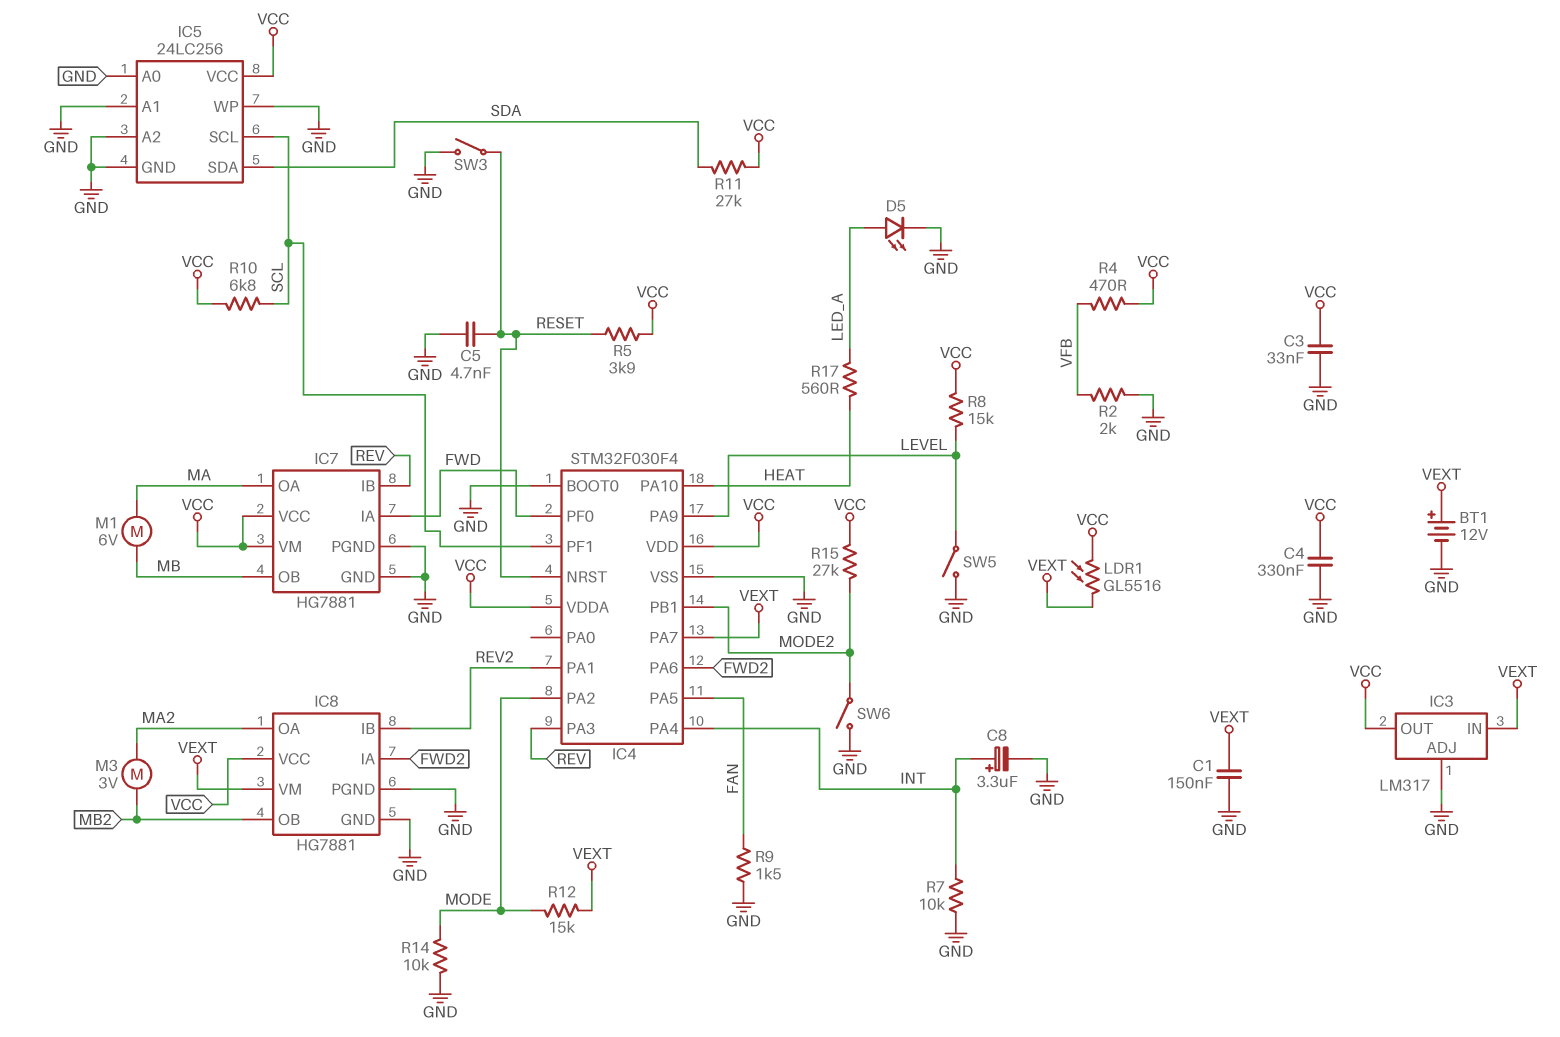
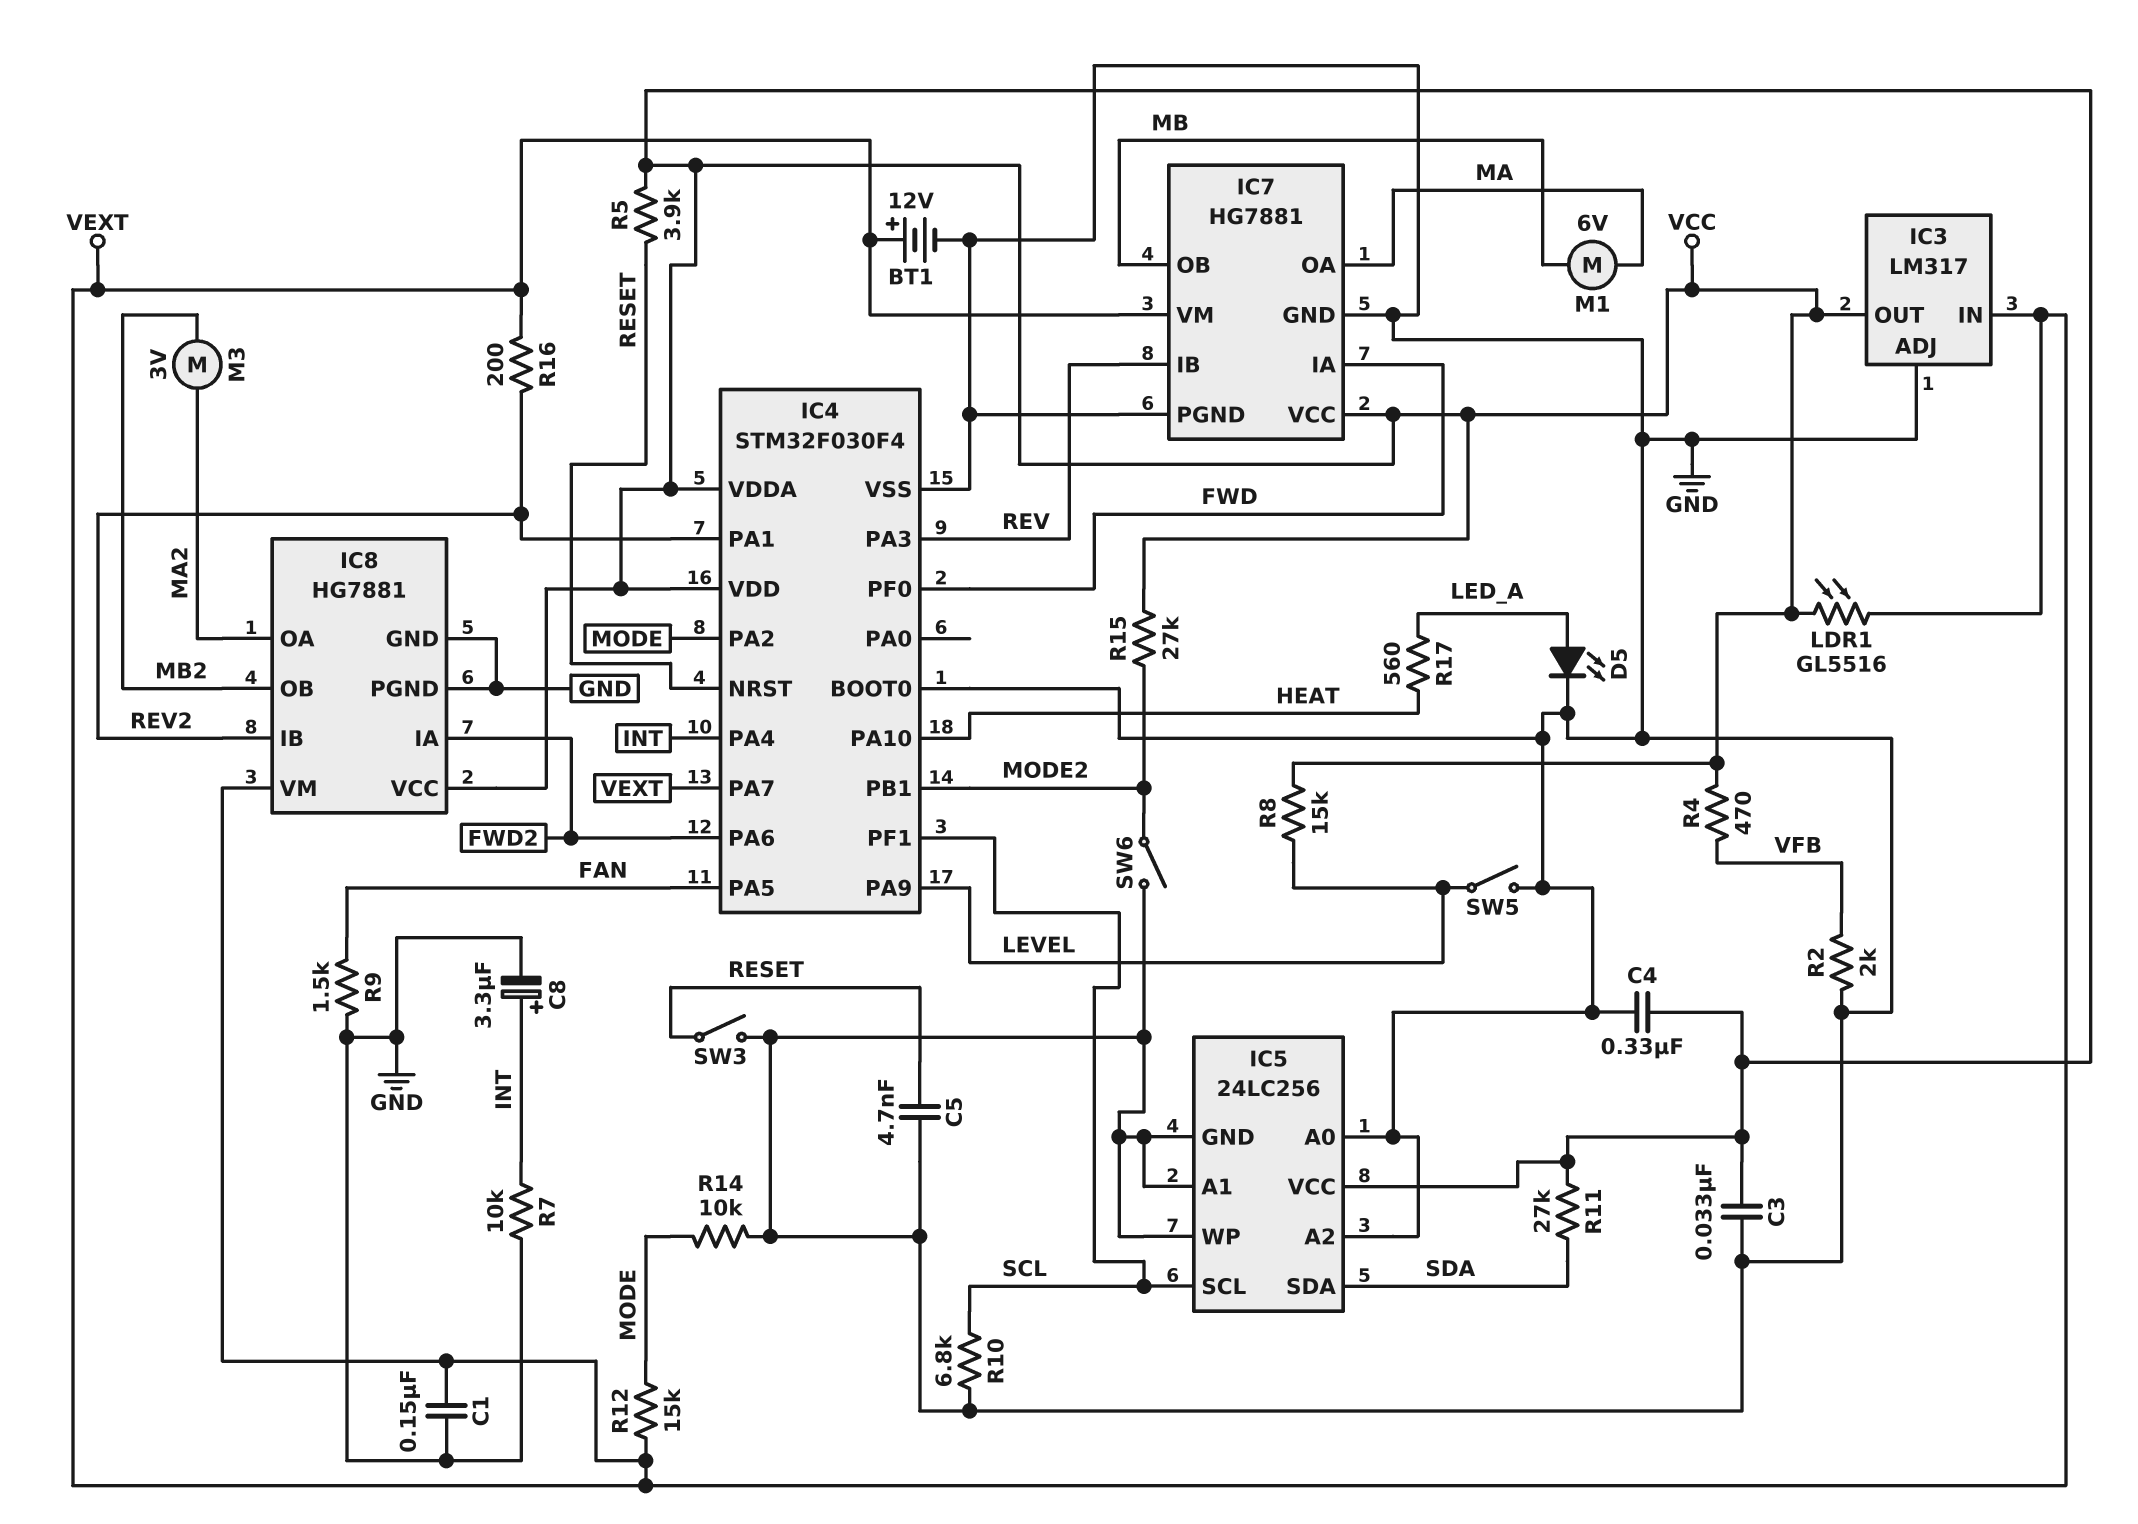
IC7 pin VM: VCC -> VEXT
R10: 6.8k (SCL, VCC) -> 6.8k (GND, SCL)
R16: none -> 200 (REV2, VEXT)

